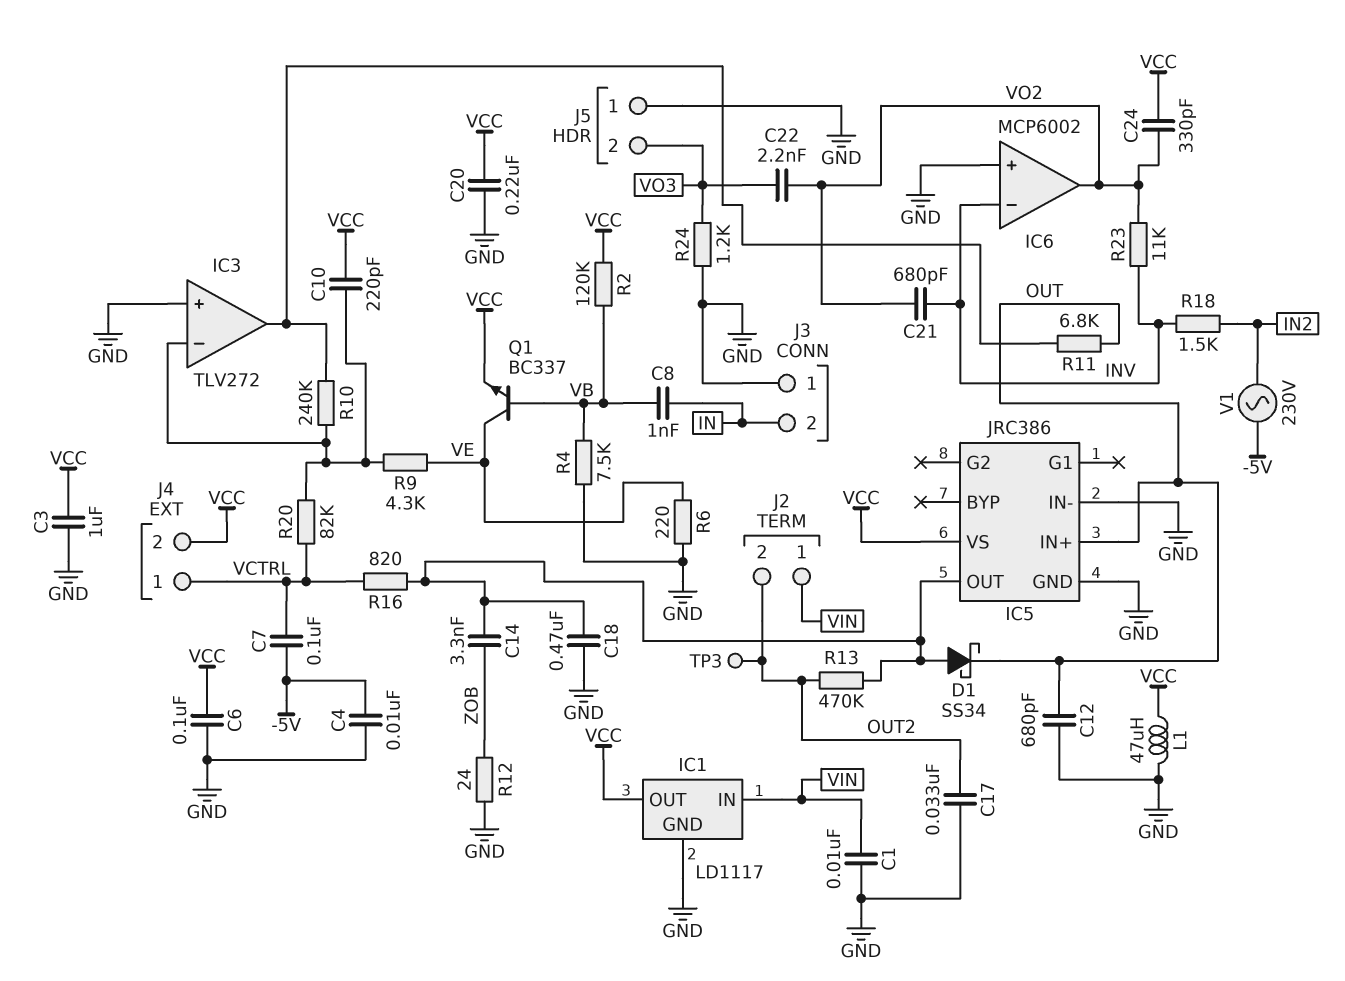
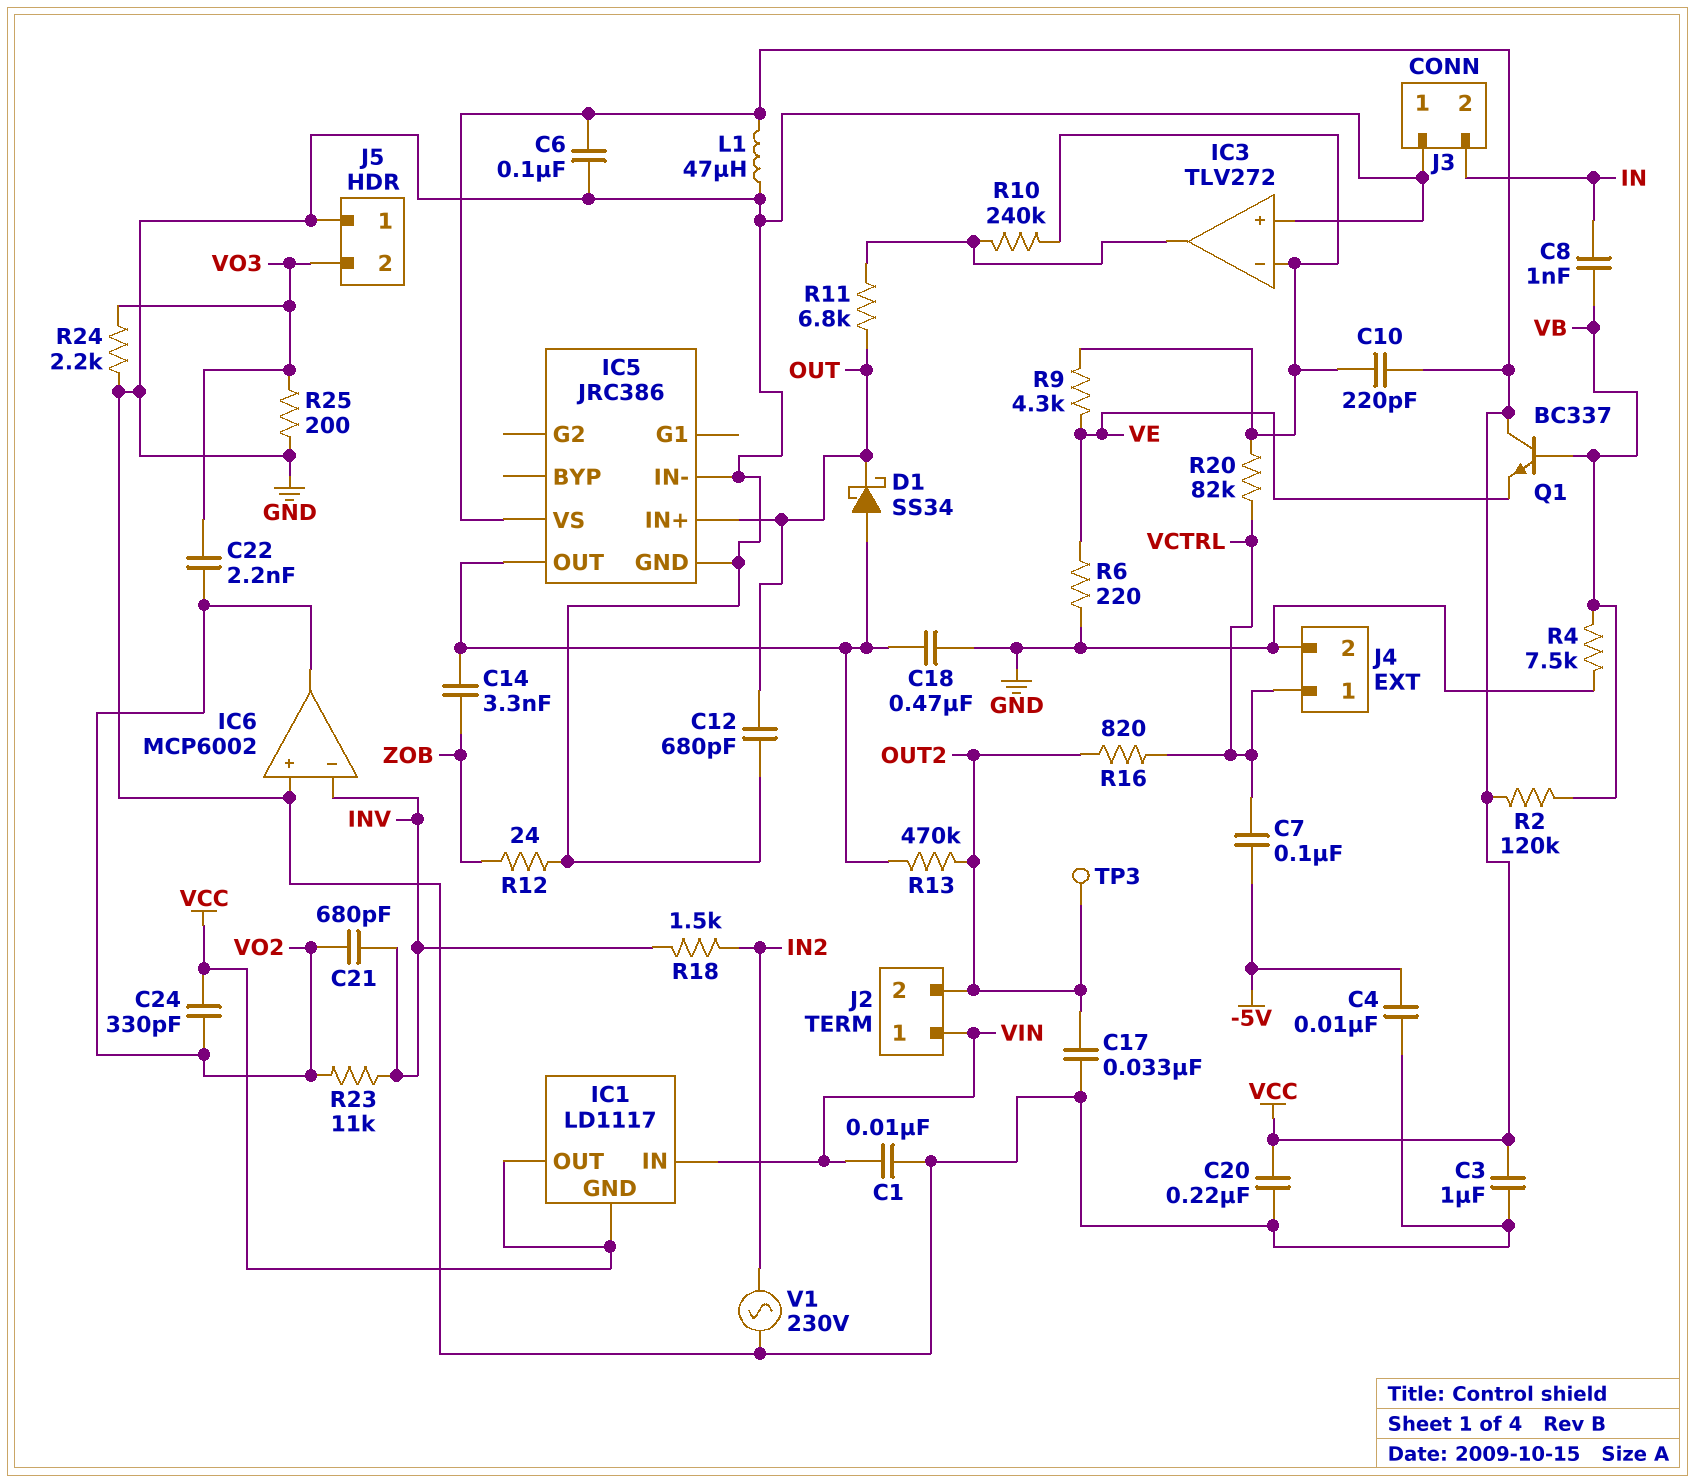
IC1 pin GND: GND -> VCC
J4 pin 2: VCC -> GND
Q1: NPN BC337 (B VB, C VE, E VCC) -> NPN BC337 (B VB, C VCC, E VE)
R16: 820 (IC5/OUT, VCTRL) -> 820 (OUT2, VCTRL)
R24: 1.2k (GND, VO3) -> 2.2k (GND, VO3)
R25: none -> 200 (GND, VO3)
V1: AC 230V (-5V, IN2) -> AC 230V (GND, IN2)

